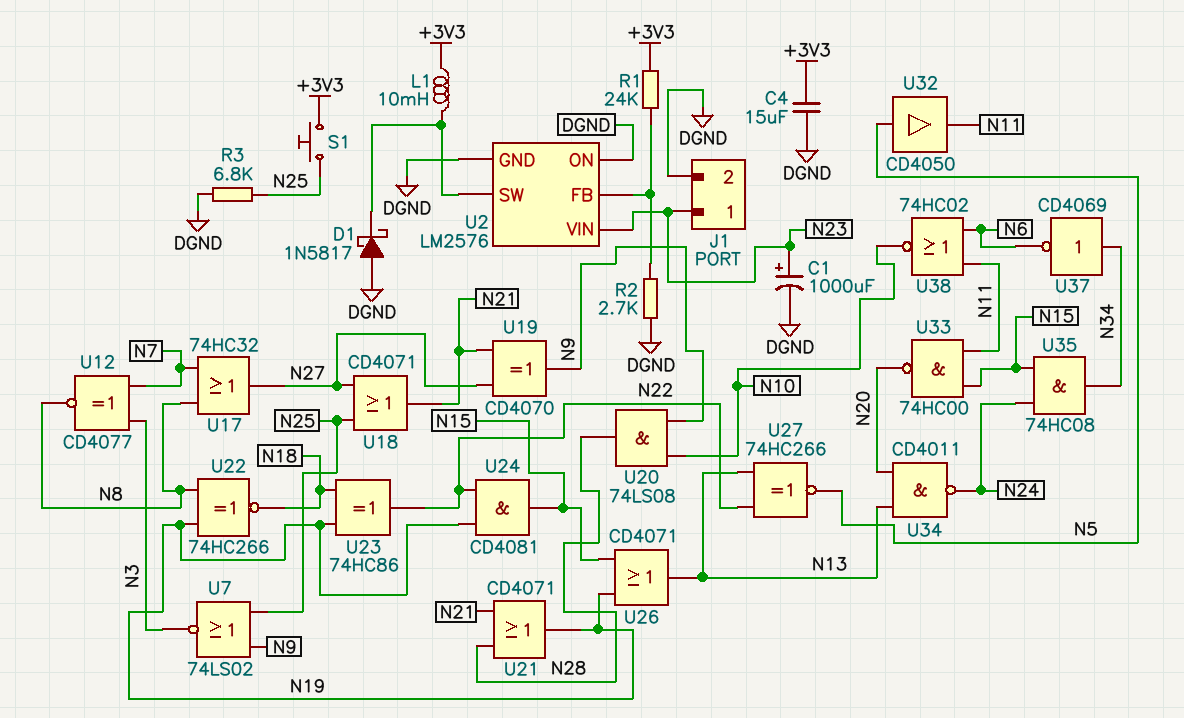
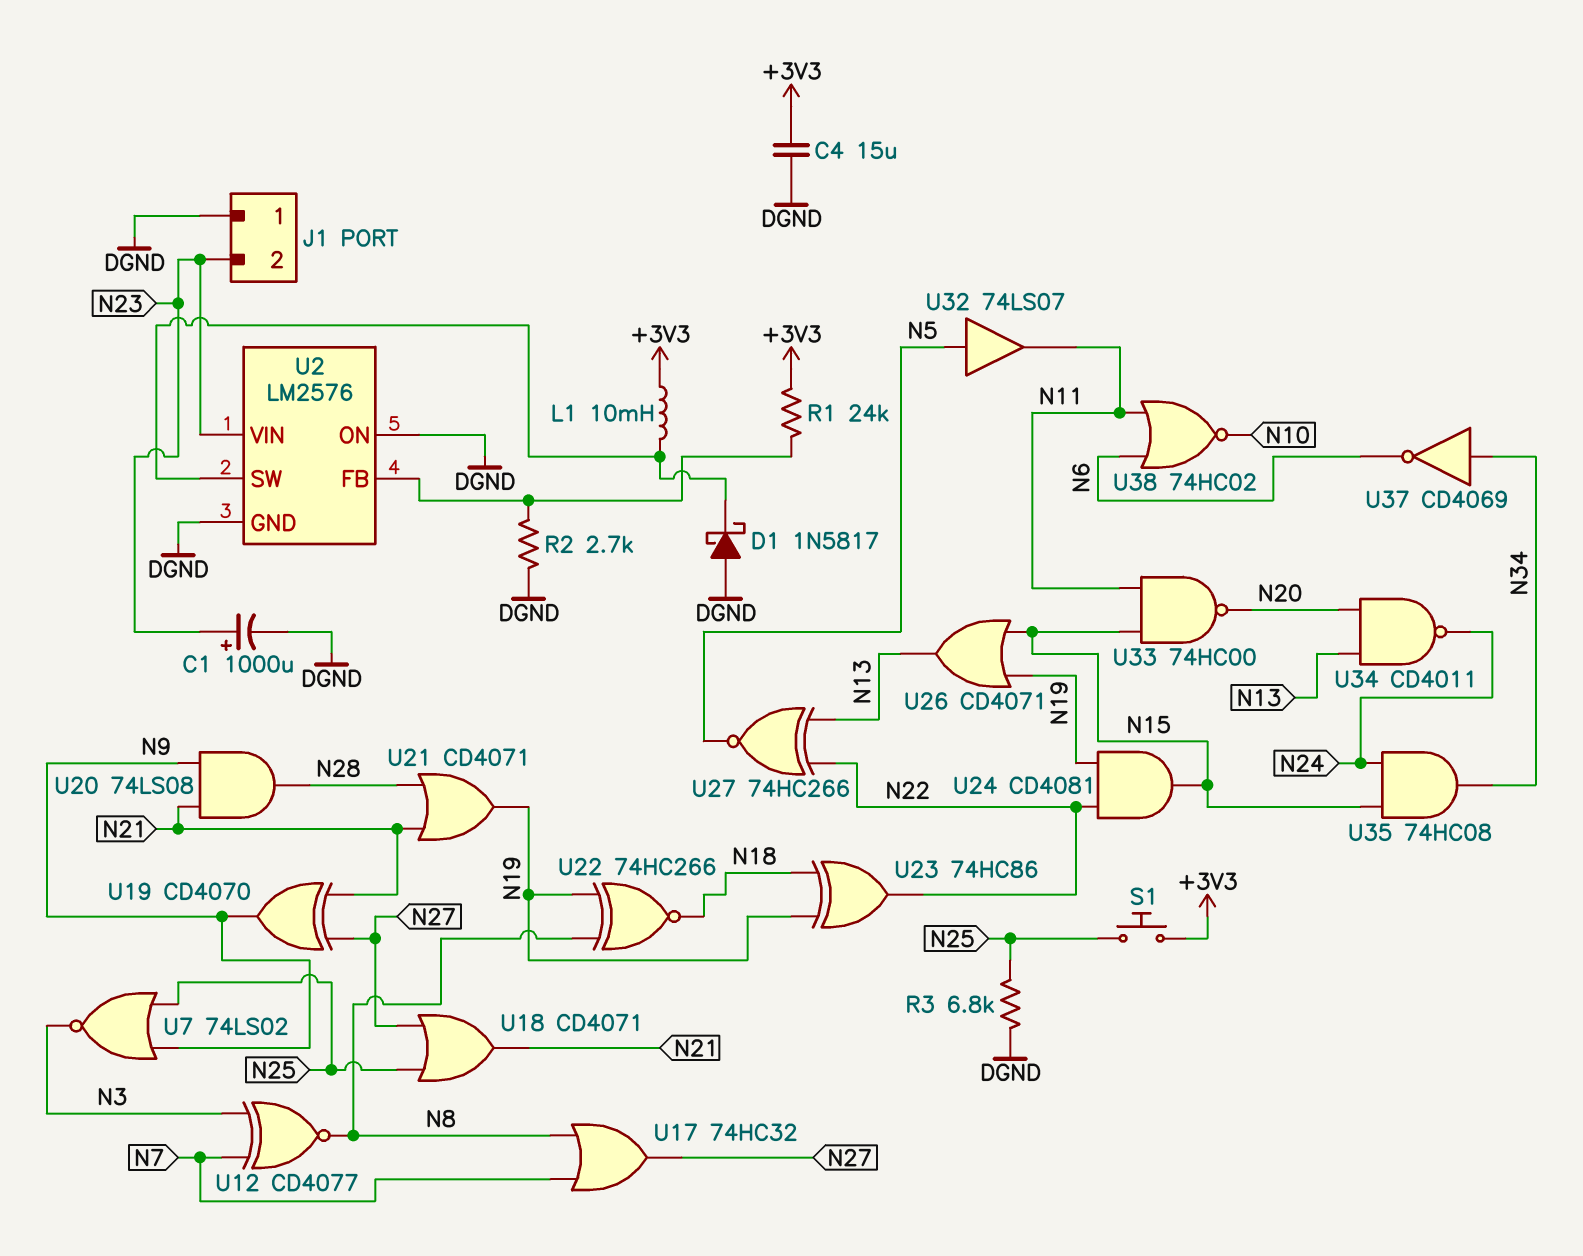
J1 pin 1: N23 -> DGND
J1 pin 2: DGND -> N23
U20: AND 74LS08 (in N9, in N10, out N28) -> AND 74LS08 (in N9, in N21, out N28)
U32: buffer CD4050 (in N5, out N11) -> buffer 74LS07 (in N5, out N11)

